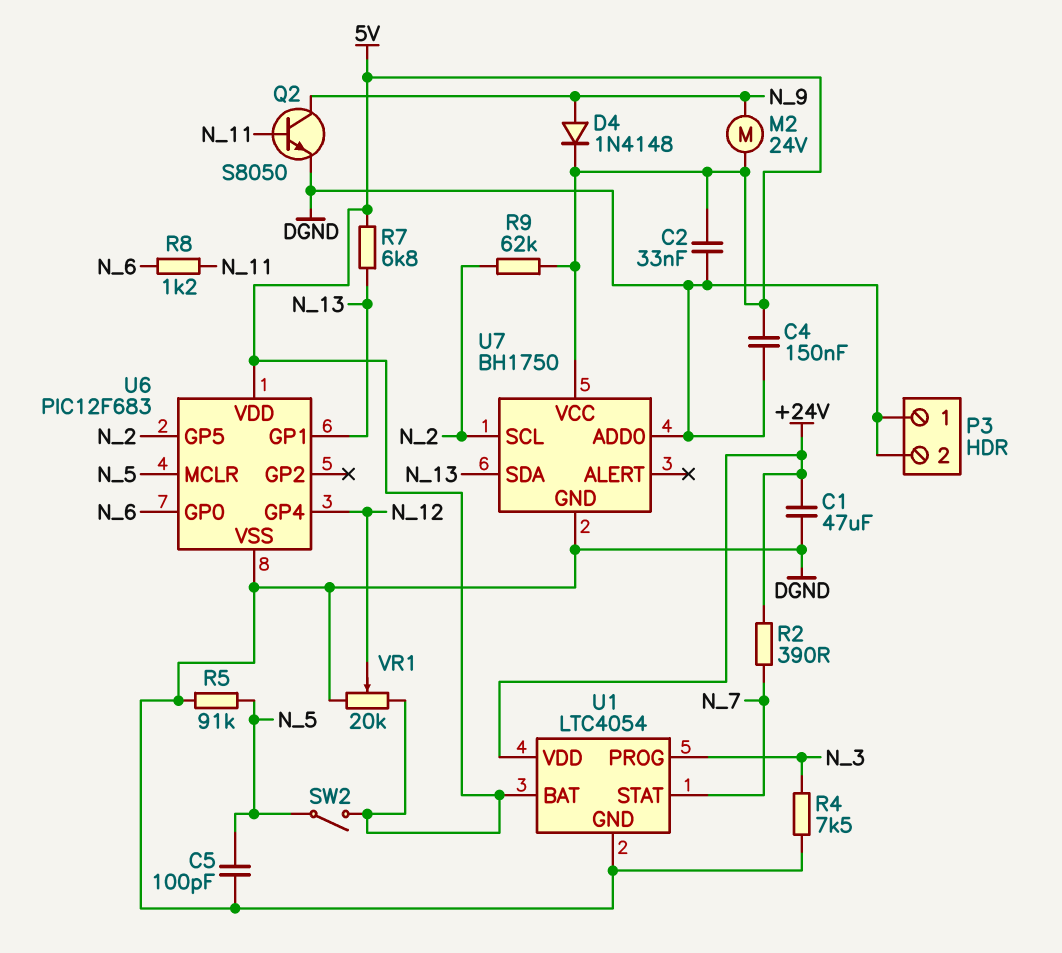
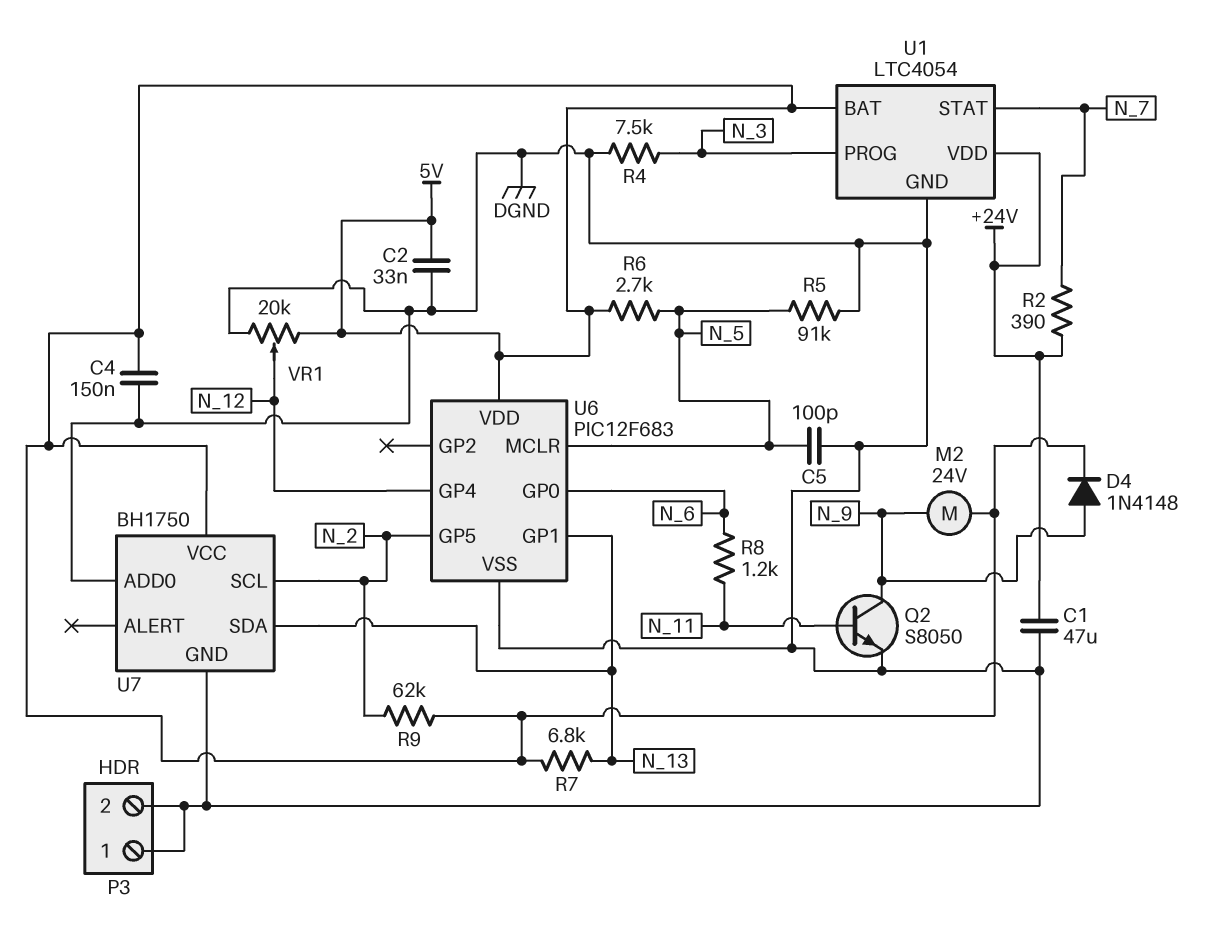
R6: none -> 2.7k (5V, N_5)
SW2: switch (5V, N_5) -> none

